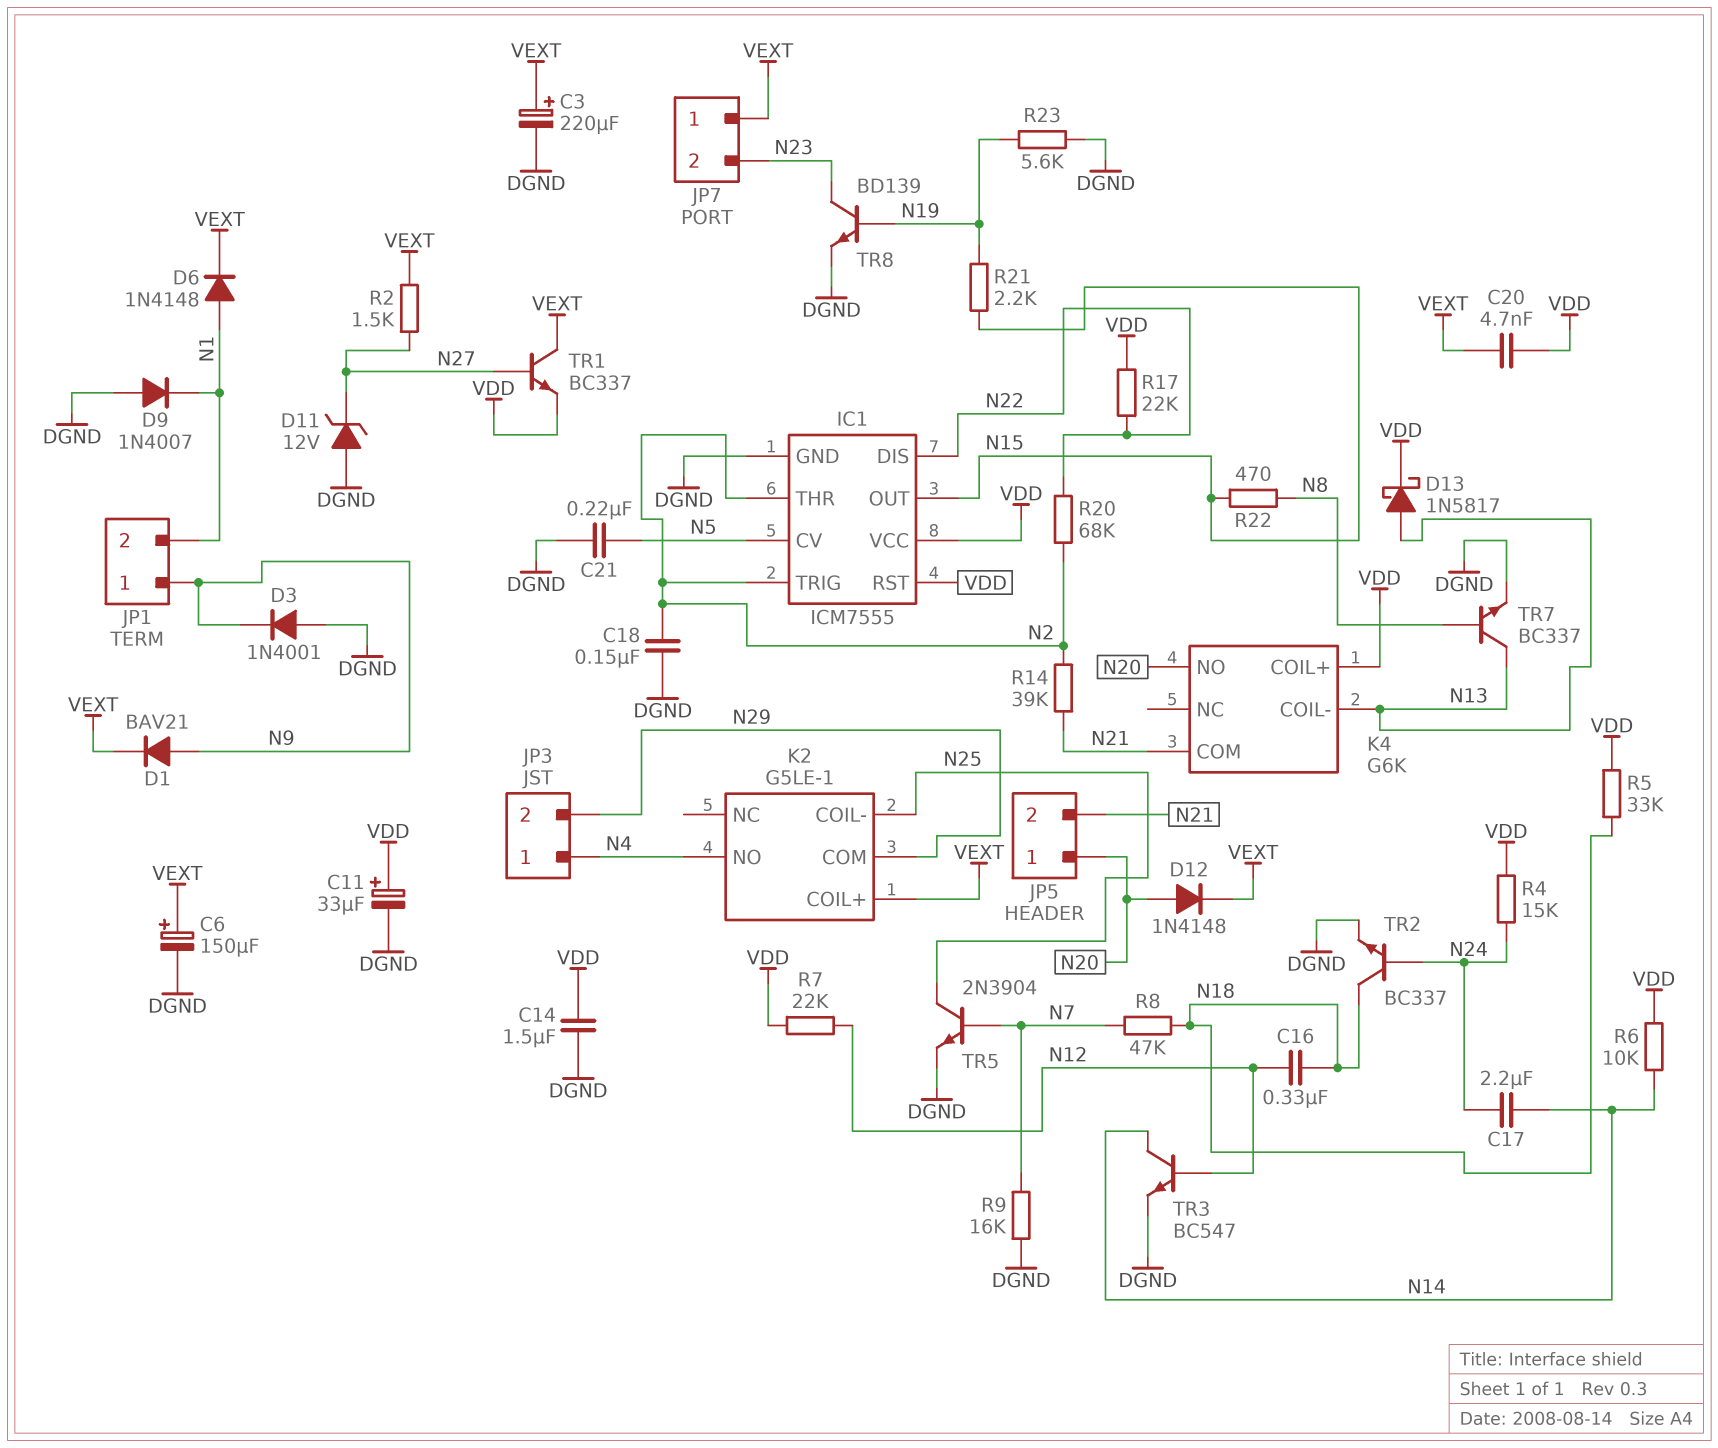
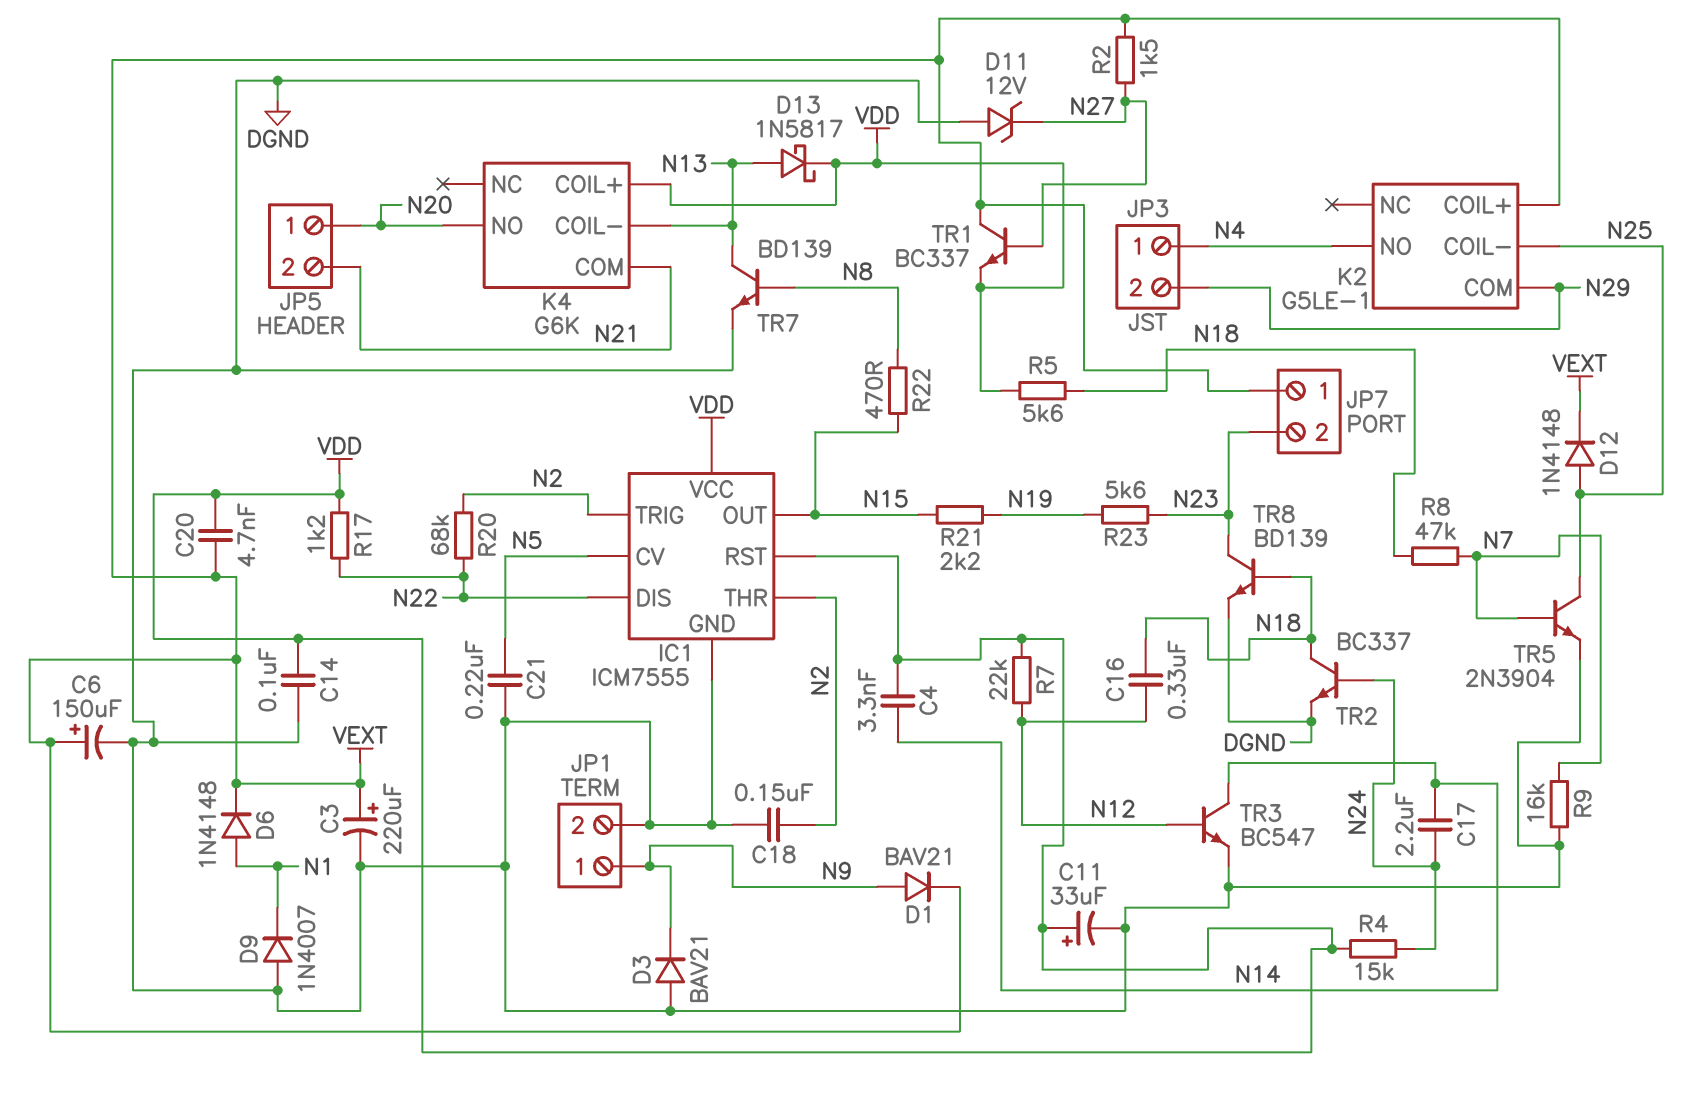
C4: none -> 3.3nF (N14, VDD)
C14: 1.5uF (DGND, VDD) -> 100nF (DGND, VDD)
D3: diode 1N4001 (A DGND, K N9) -> diode BAV21 (A DGND, K N9)
D12: diode 1N4148 (A N20, K VEXT) -> diode 1N4148 (A N25, K VEXT)
JP1 pin 2: N1 -> DGND
R5: 33k (N18, VDD) -> 5.6k (N18, VDD)
R6: 10k (N14, VDD) -> none
R14: 39k (N2, N21) -> none
R17: 22k (N22, VDD) -> 1.2k (N22, VDD)
R23: 5.6k (DGND, N19) -> 5.6k (N19, N23)
TR7: NPN BC337 (B N8, C N13, E DGND) -> NPN BD139 (B N8, C N13, E DGND)
TR8: NPN BD139 (B N19, C N23, E DGND) -> NPN BD139 (B N18, C N23, E DGND)

